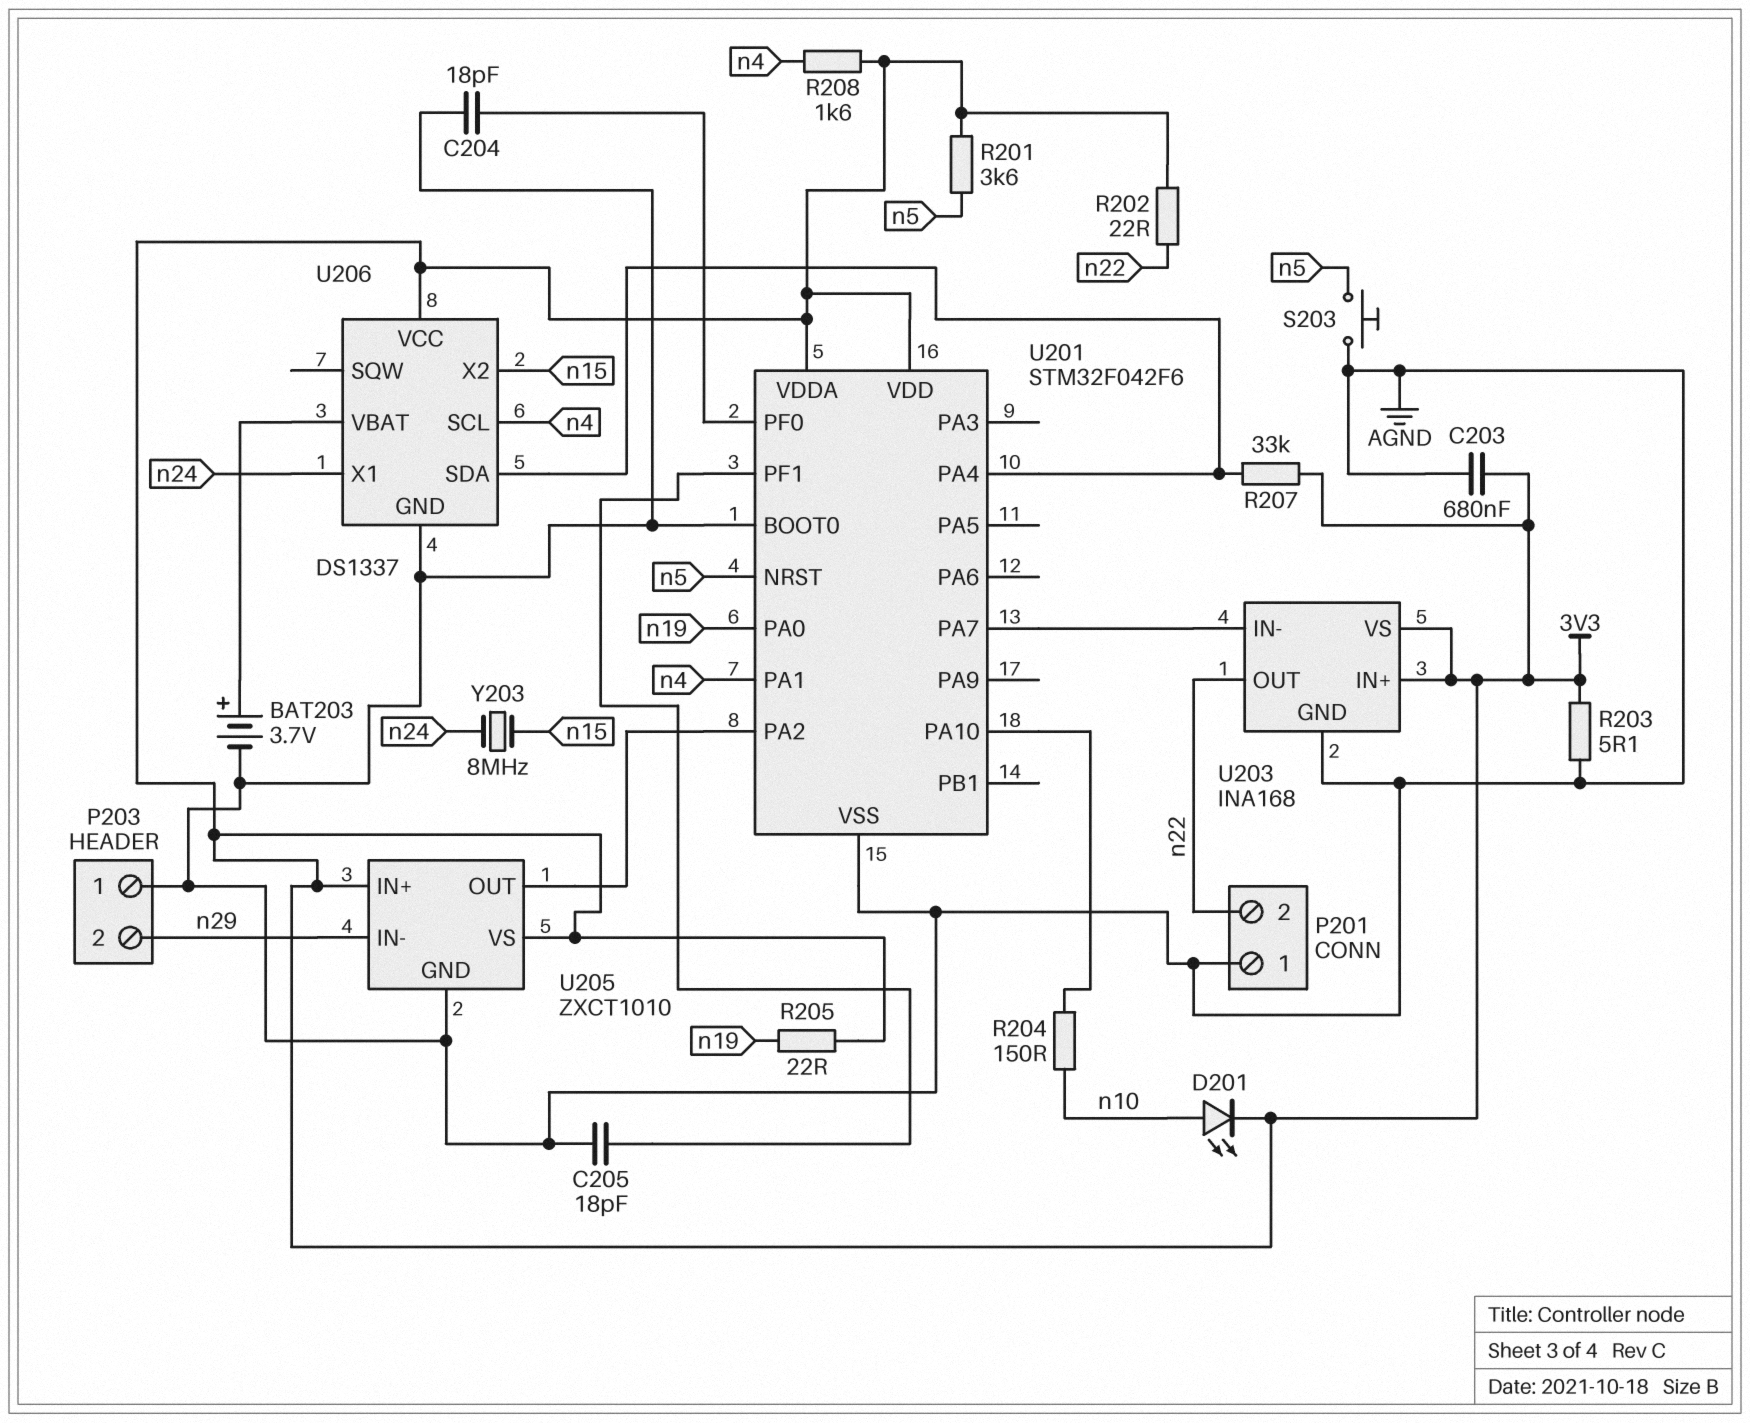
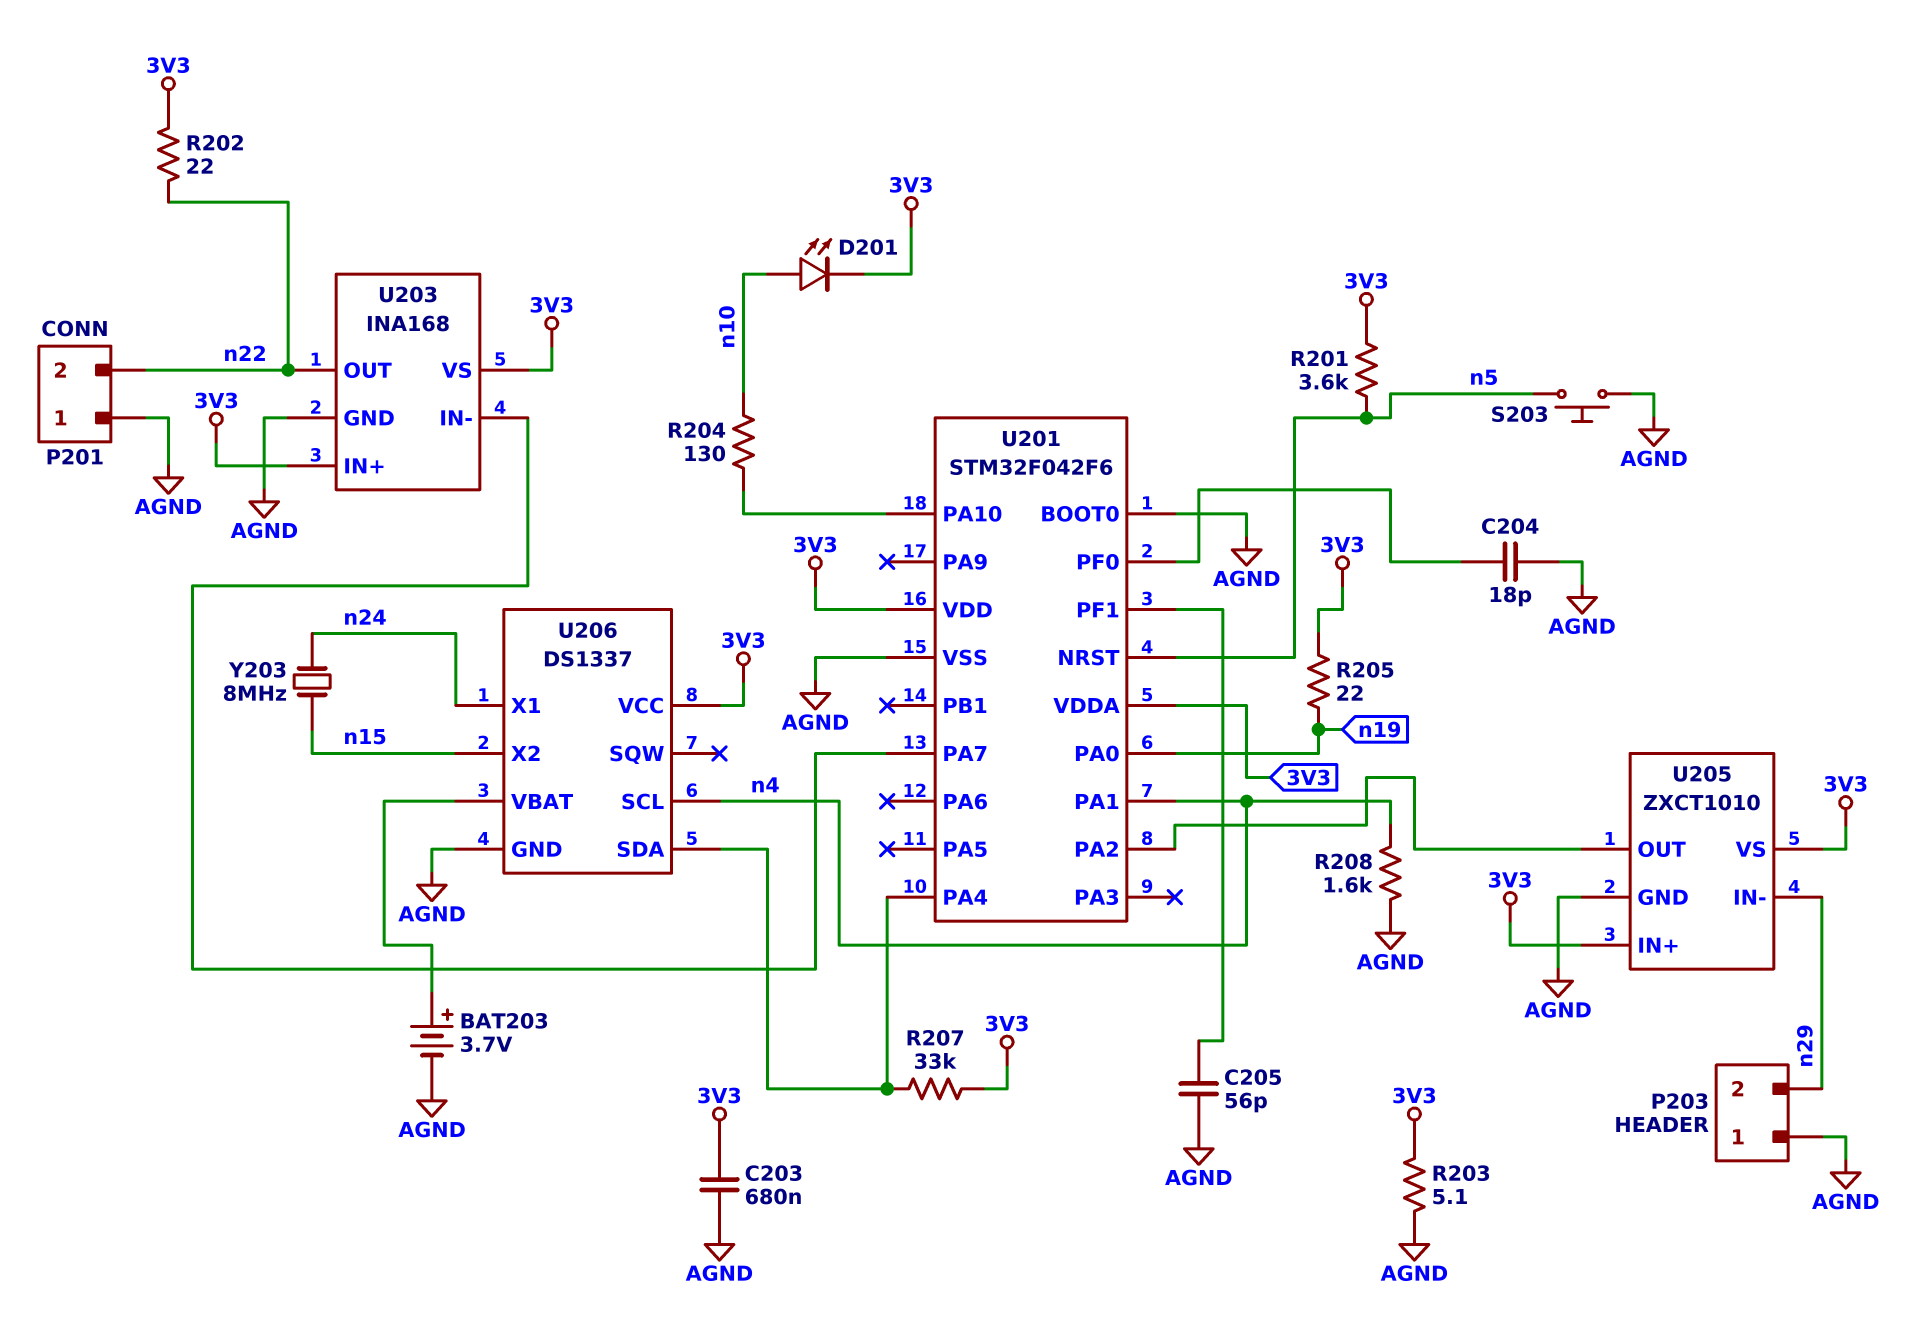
C205: 18pF (AGND, U201/PF1) -> 56pF (AGND, U201/PF1)
R204: 150 (U201/PA10, n10) -> 130 (U201/PA10, n10)
R208: 1.6k (3V3, n4) -> 1.6k (AGND, n4)

